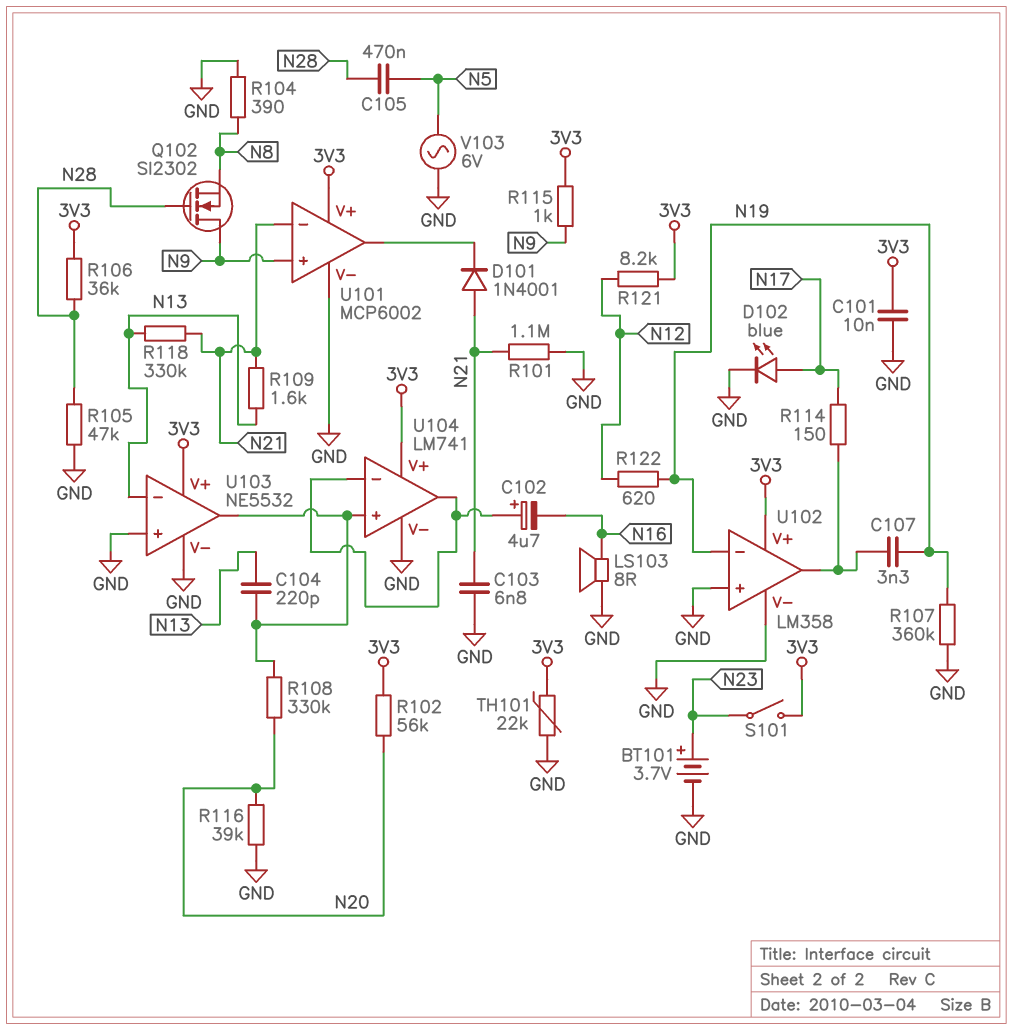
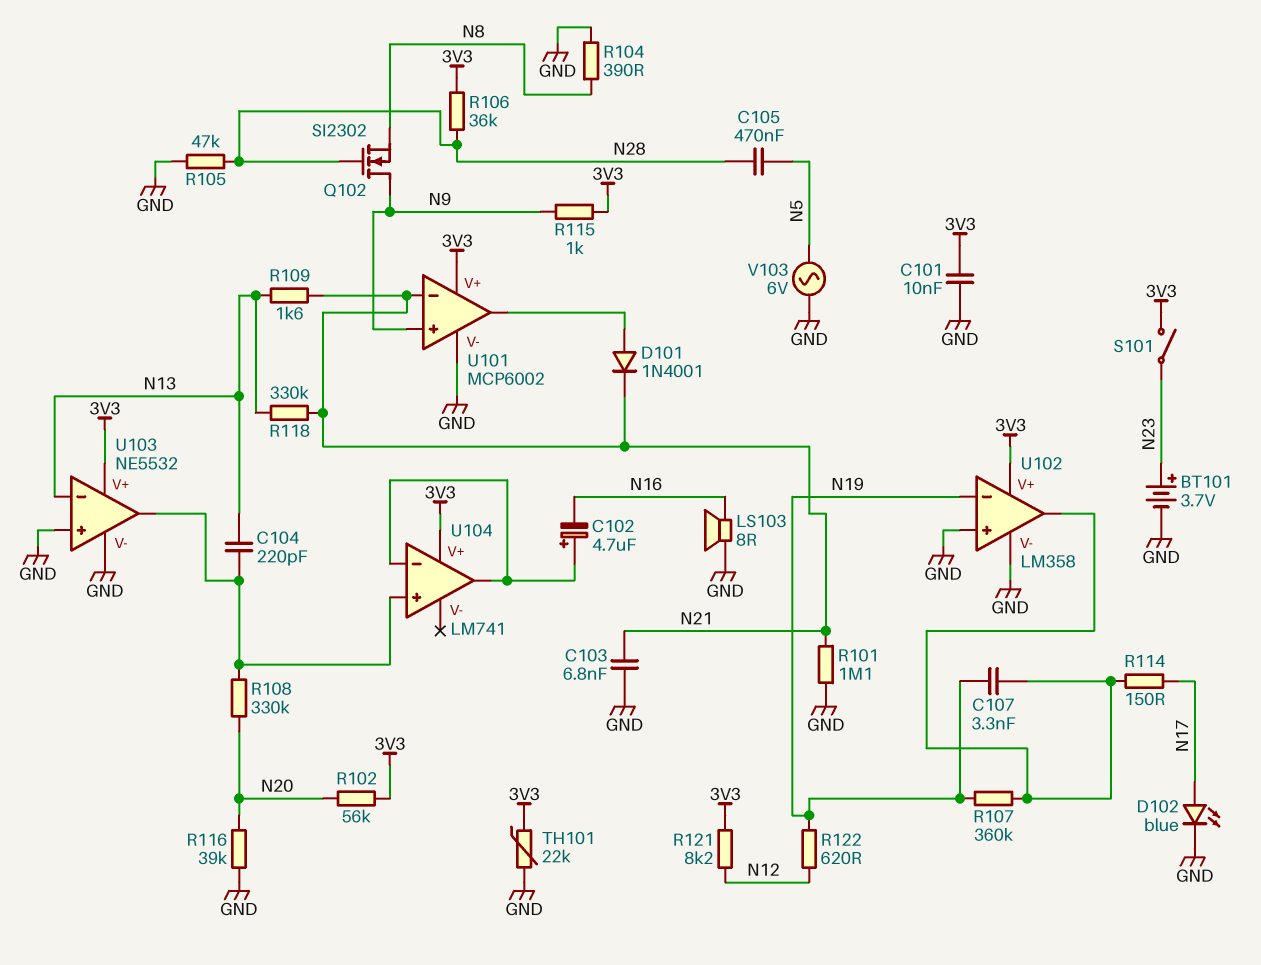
D101: diode 1N4001 (A N21, K U101/out) -> diode 1N4001 (A U101/out, K N21)
R107: 360k (GND, N19) -> 360k (N19, U102/out)
U104 pin V-: GND -> none

